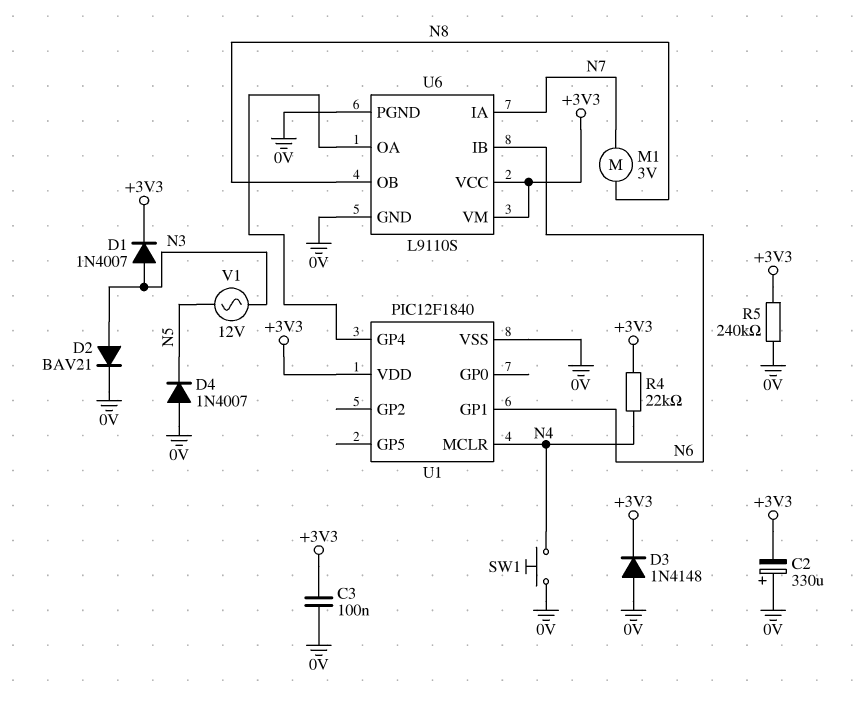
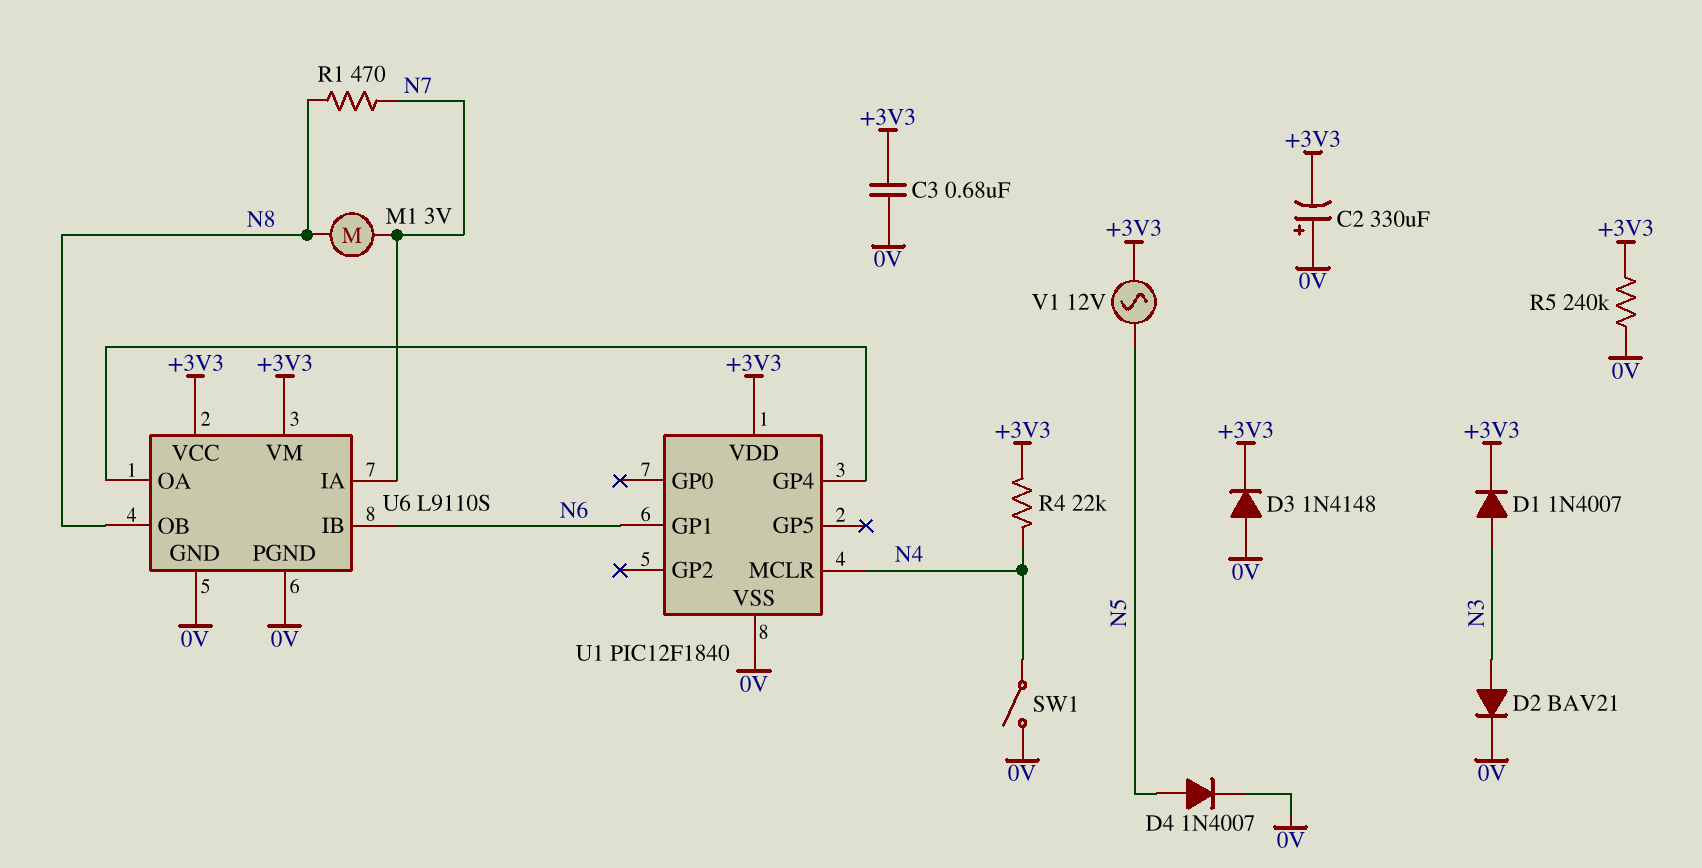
C3: 100nF (+3V3, 0V) -> 680nF (+3V3, 0V)
D4: diode 1N4007 (A 0V, K N5) -> diode 1N4007 (A N5, K 0V)
R1: none -> 470 (N7, N8)
SW1: button (0V, N4) -> switch (0V, N4)
V1: AC 12V (N3, N5) -> AC 12V (+3V3, N5)

